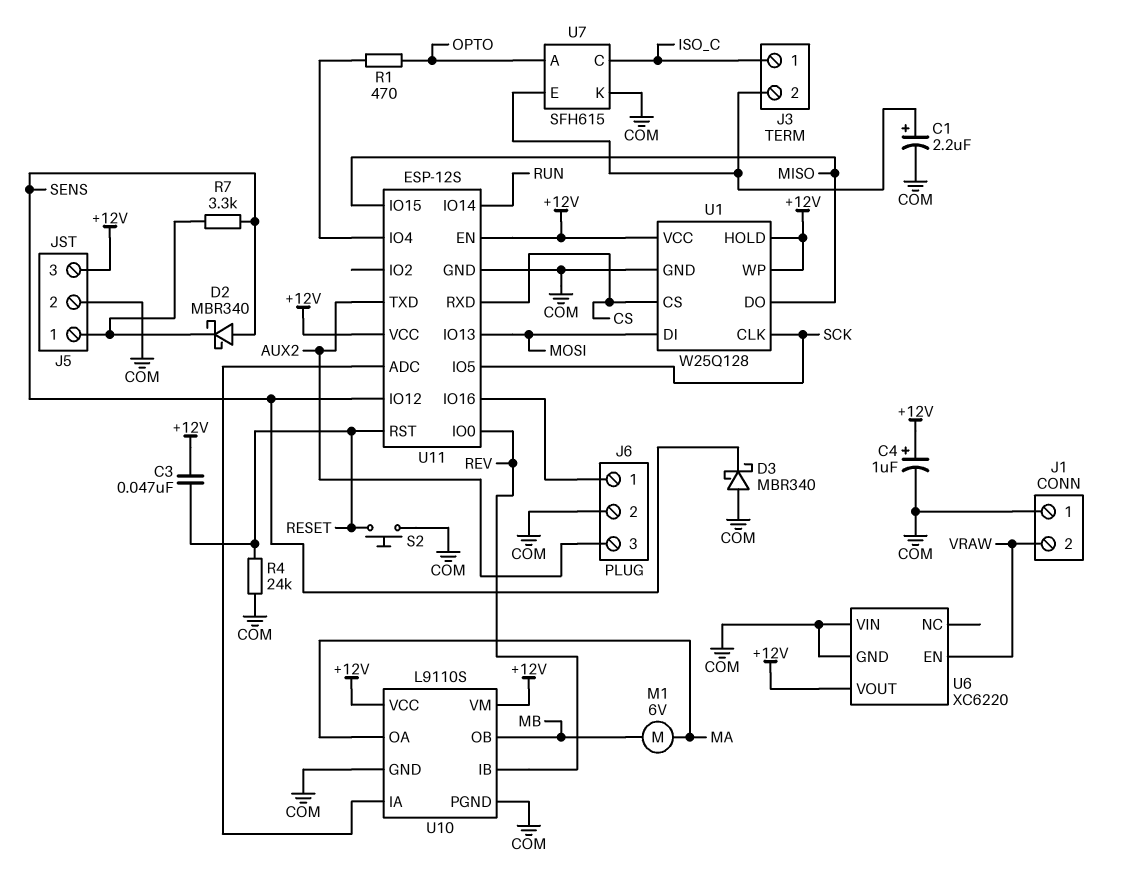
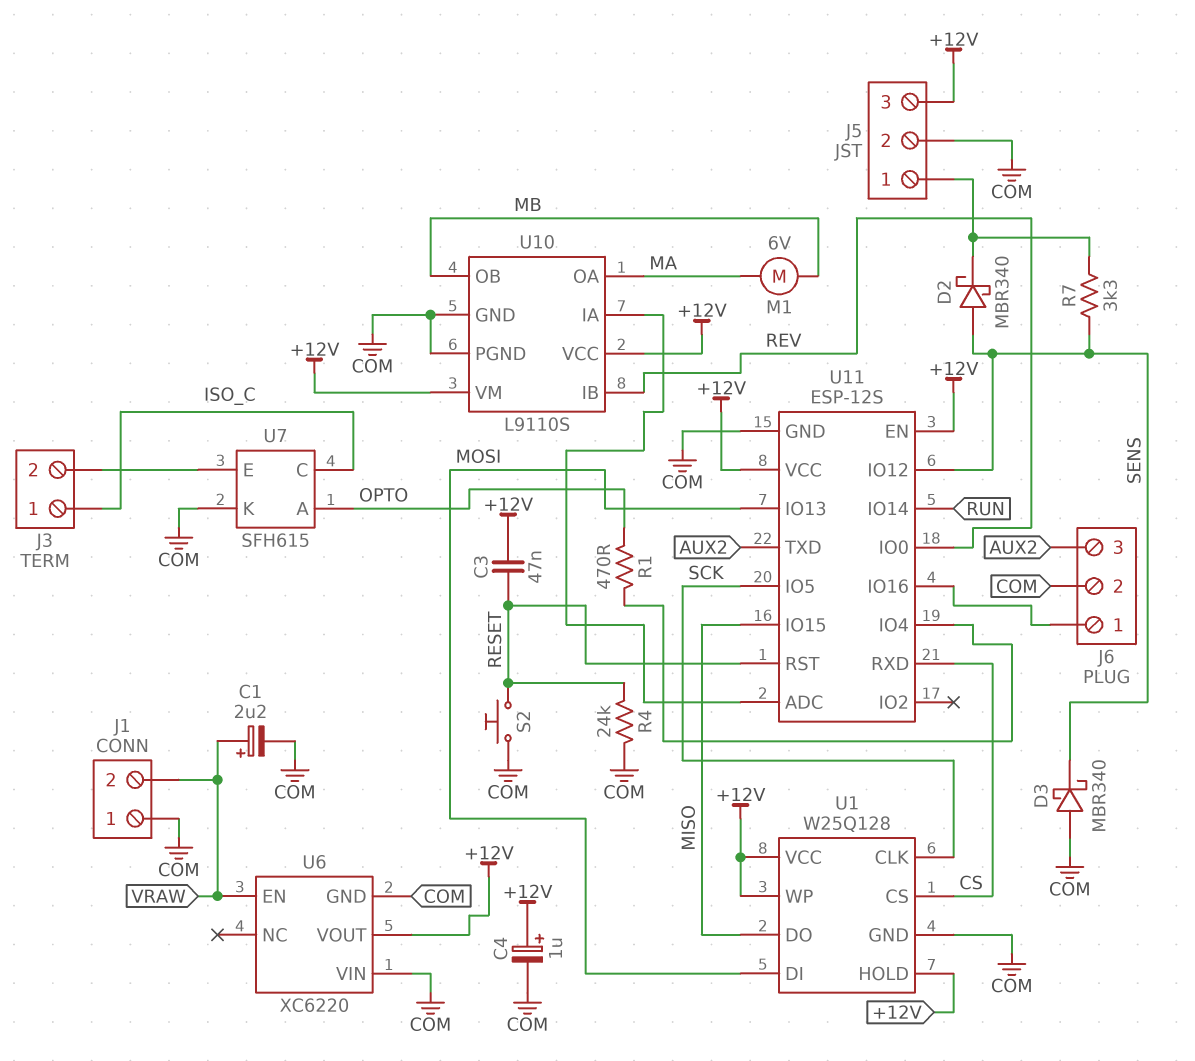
C1: 2.2uF (plus J3/2, minus COM) -> 2.2uF (plus VRAW, minus COM)

